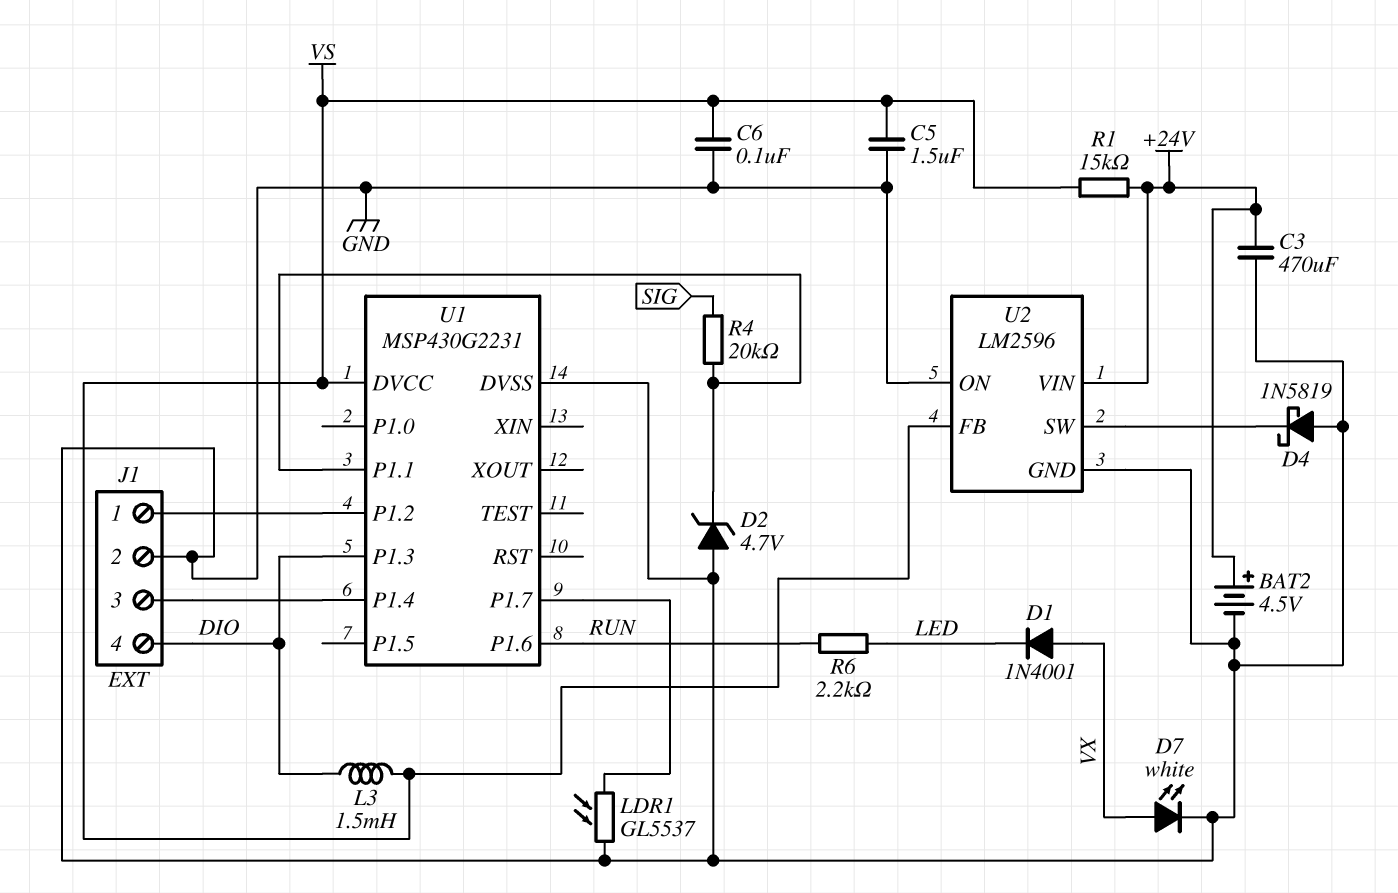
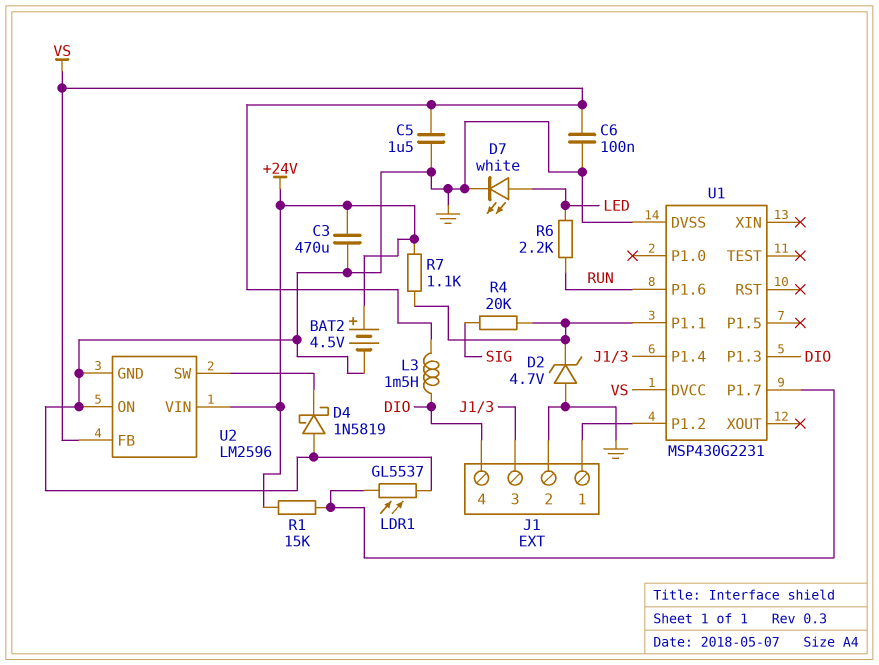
D1: diode 1N4001 (A VX, K LED) -> none
D7: LED white (A VX, K GND) -> LED white (A LED, K GND)
R1: 15k (+24V, VS) -> 15k (+24V, U1/P1.7)
R7: none -> 1.1k (+24V, U1/P1.1)

